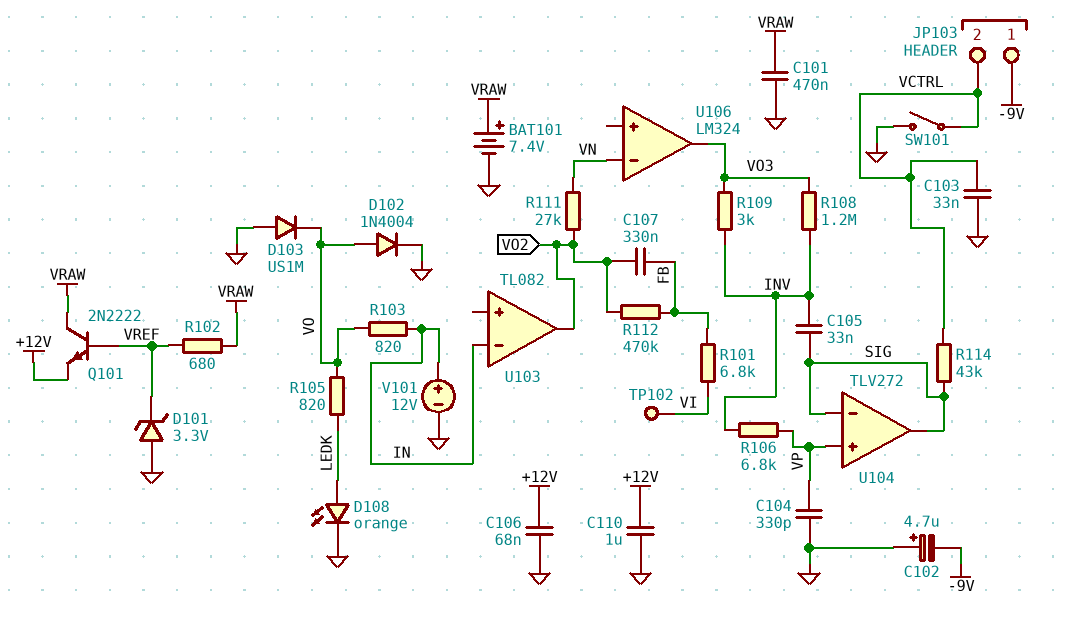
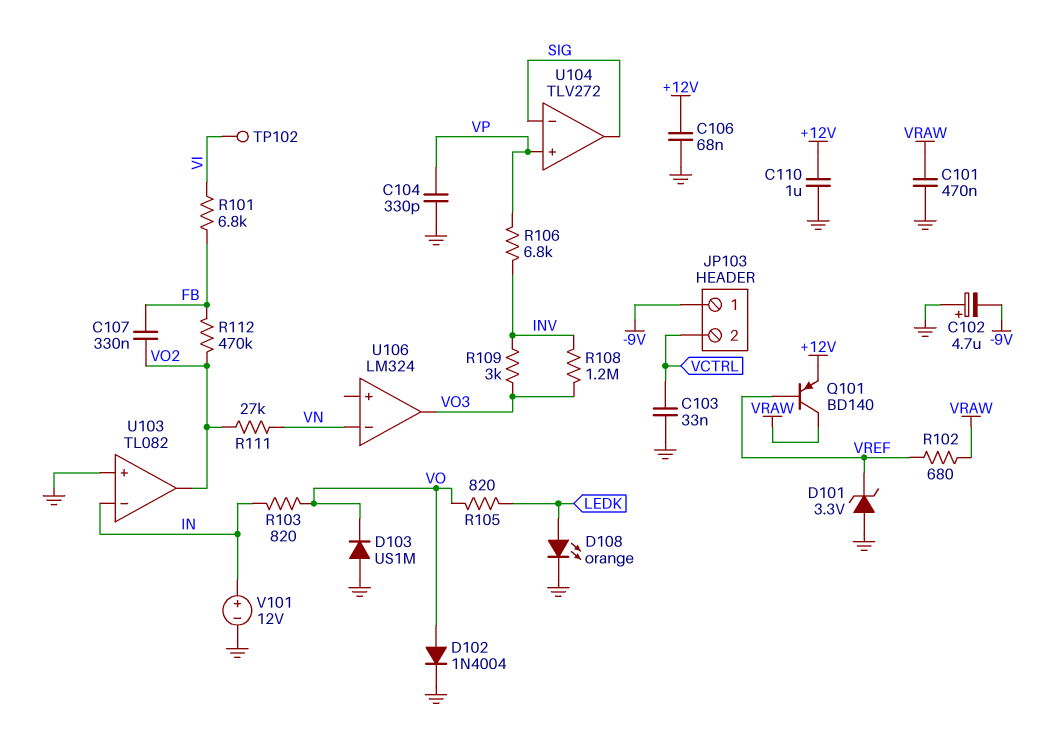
BAT101: 7.4V (plus VRAW, minus GND) -> none
C105: 33nF (INV, SIG) -> none
Q101: NPN 2N2222 (B VREF, C VRAW, E +12V) -> PNP BD140 (B VREF, C VRAW, E +12V)
R114: 43k (SIG, VCTRL) -> none
SW101: switch (GND, VCTRL) -> none
U103 pin in+: none -> GND

